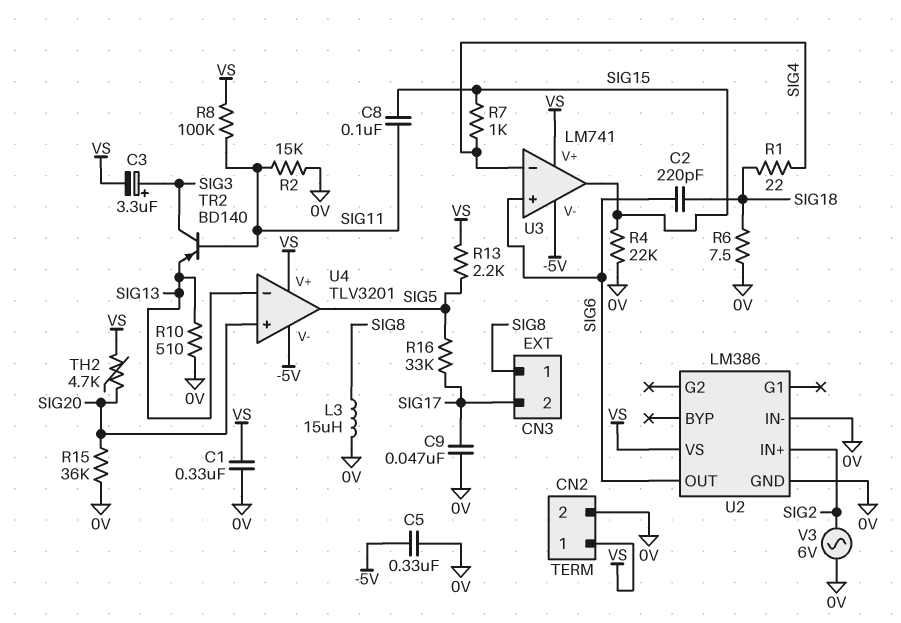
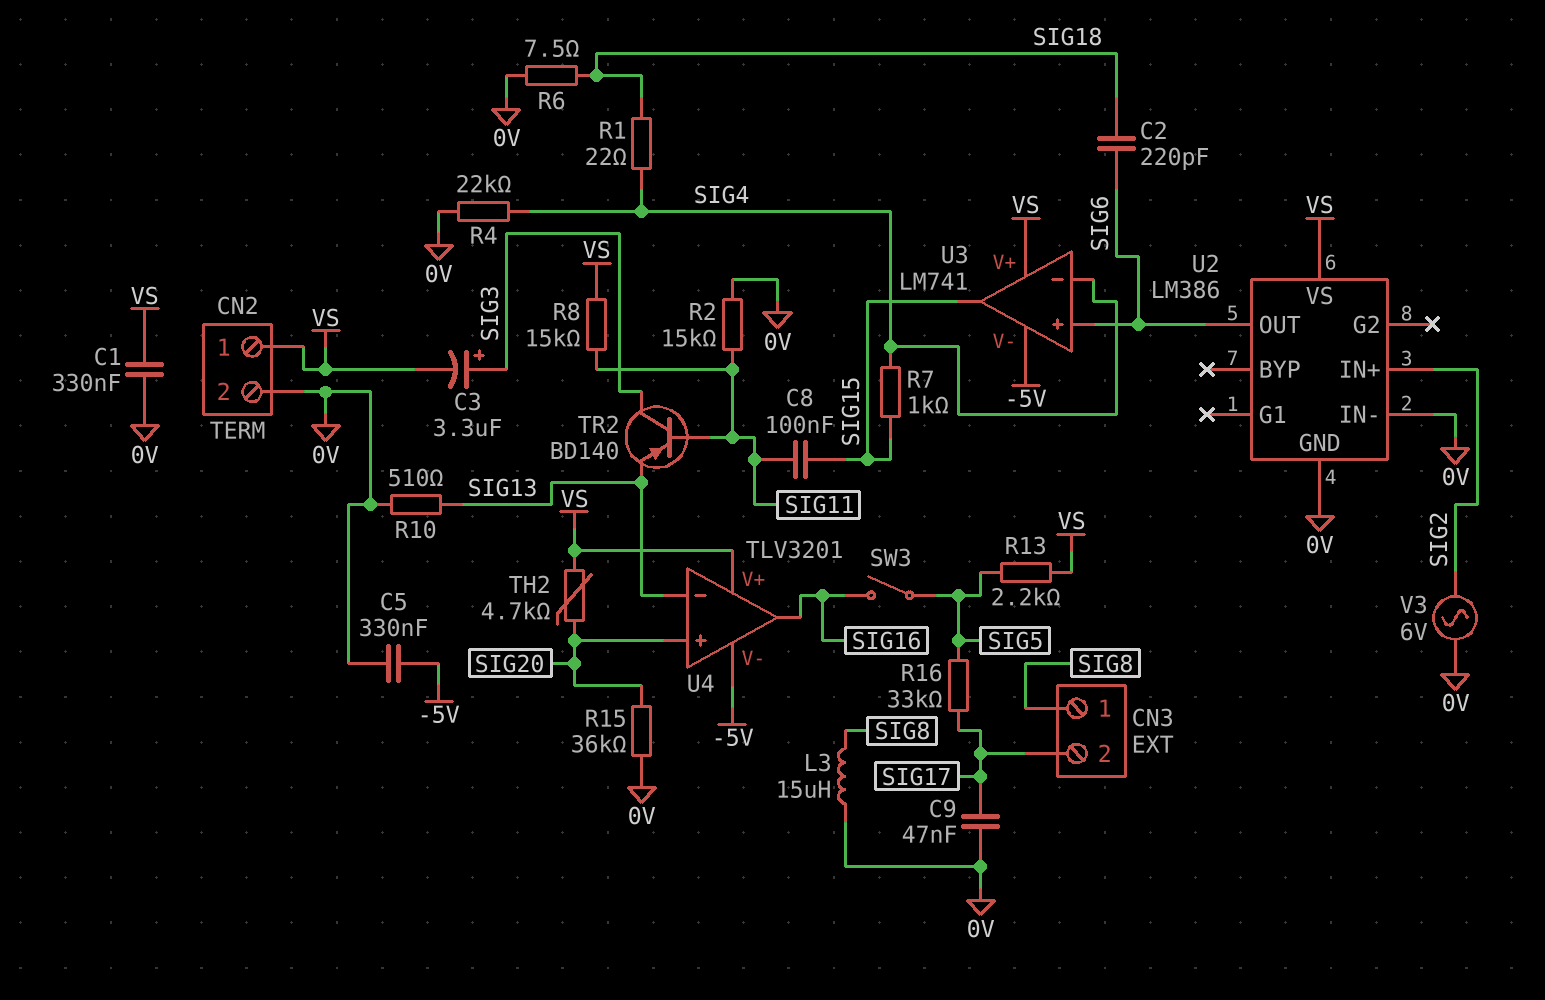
R4: 22k (0V, SIG15) -> 22k (0V, SIG4)
R8: 100k (SIG11, VS) -> 15k (SIG11, VS)
SW3: none -> switch (SIG5, SIG16)
U4 pin out: SIG5 -> SIG16

